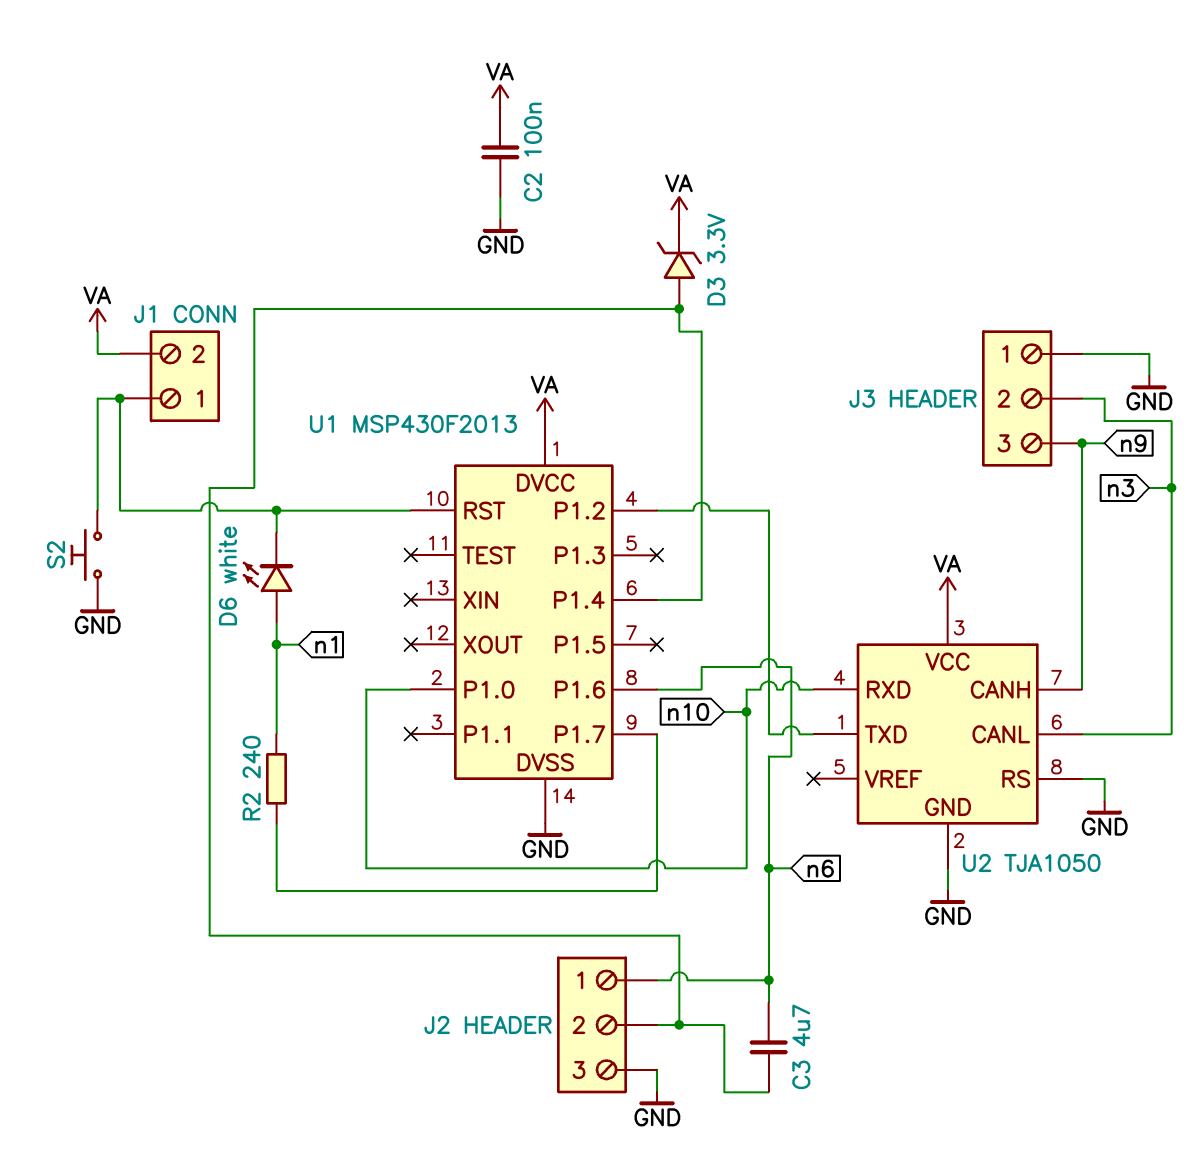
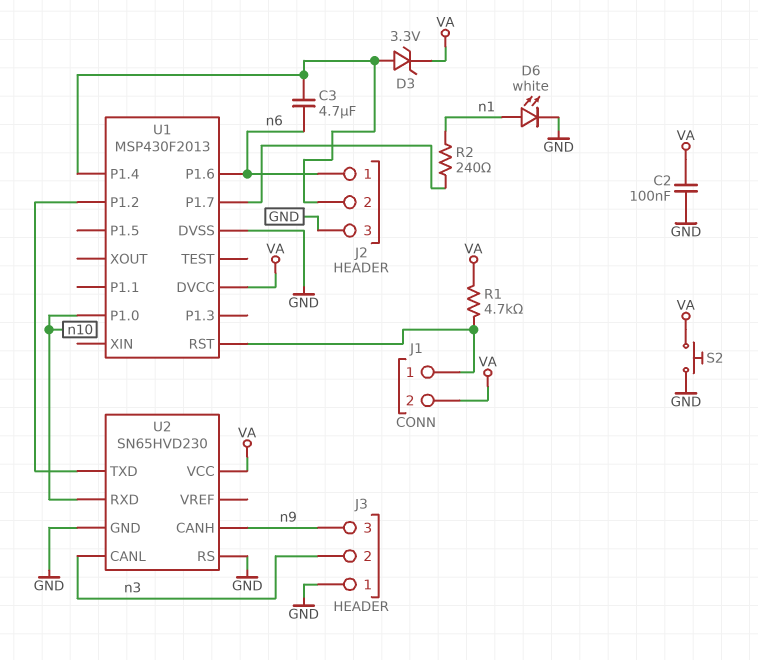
D6: LED white (A n1, K J1/1) -> LED white (A n1, K GND)
R1: none -> 4.7k (J1/1, VA)
S2: button (GND, J1/1) -> button (GND, VA)
U2: TJA1050 -> SN65HVD230

